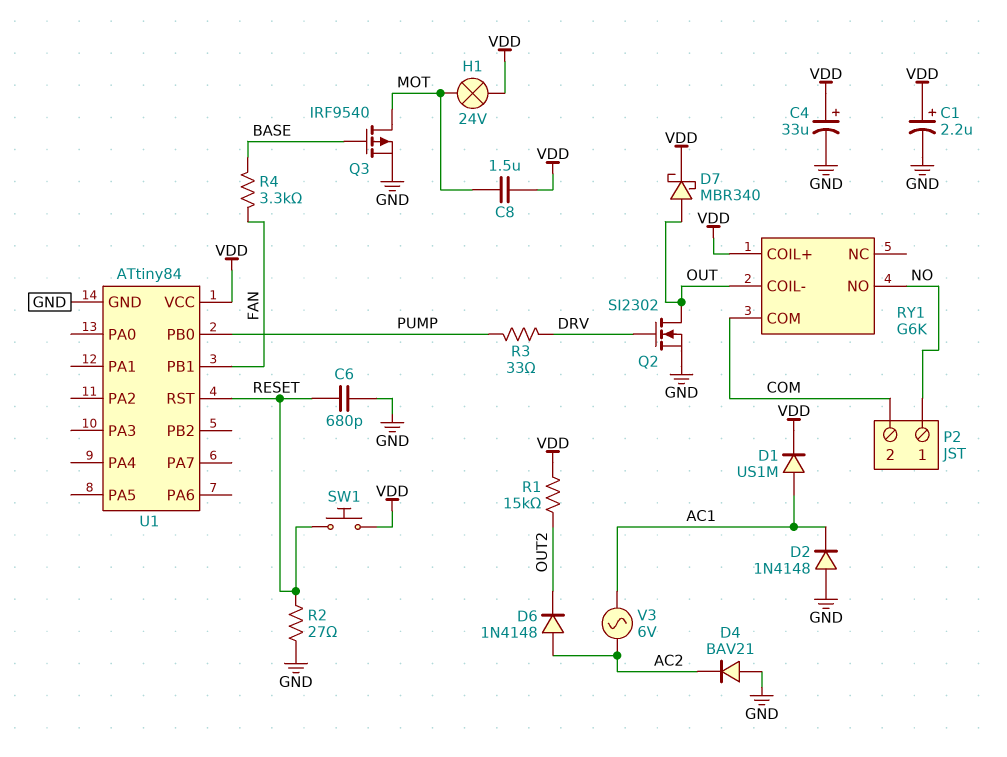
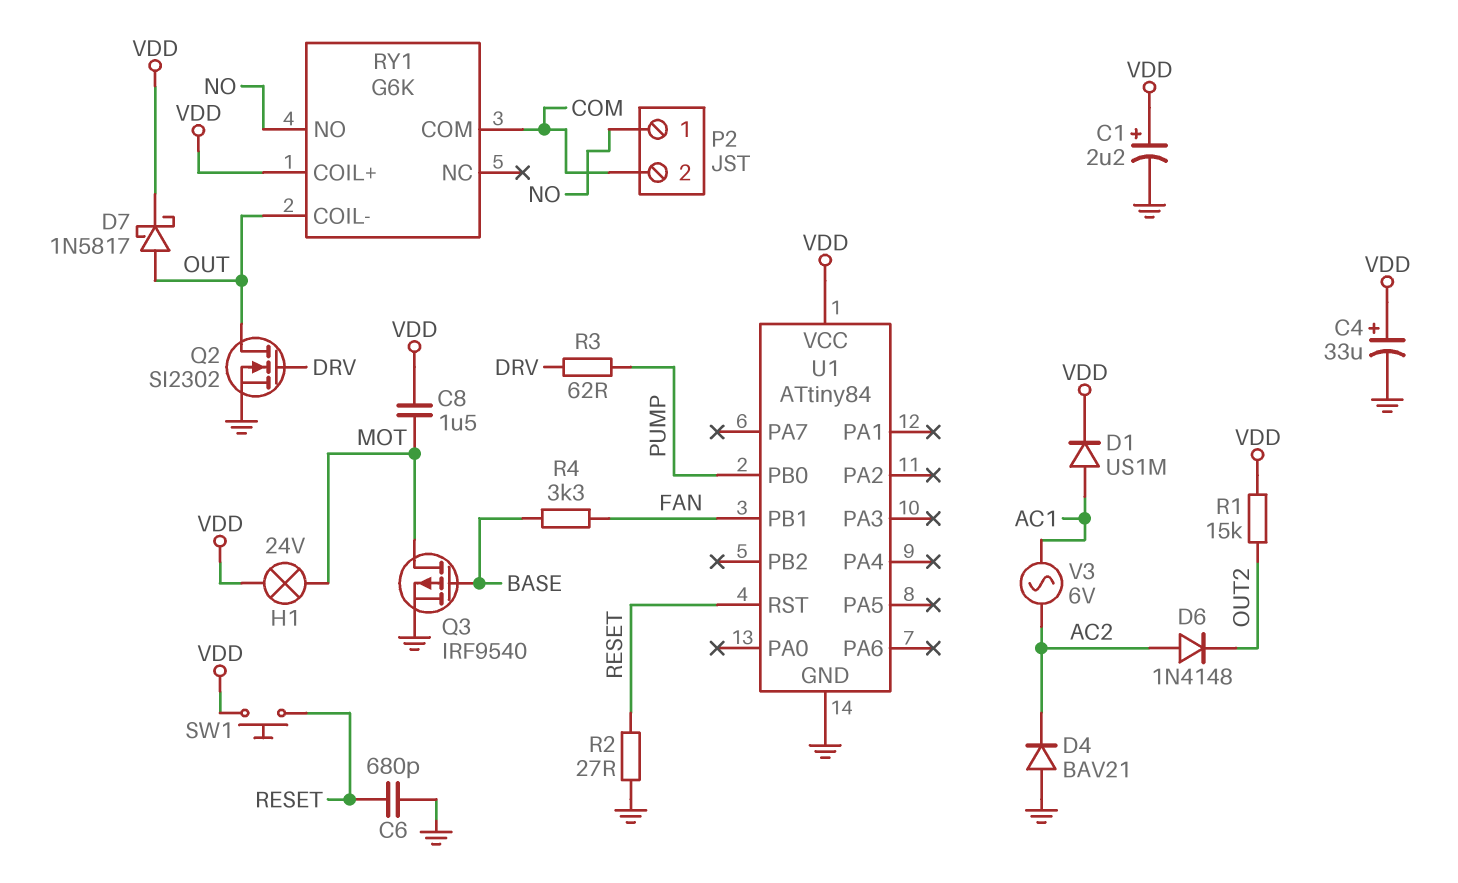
D2: diode 1N4148 (A GND, K AC1) -> none
D7: schottky MBR340 (A OUT, K VDD) -> schottky 1N5817 (A OUT, K VDD)
R3: 33 (DRV, PUMP) -> 62 (DRV, PUMP)

